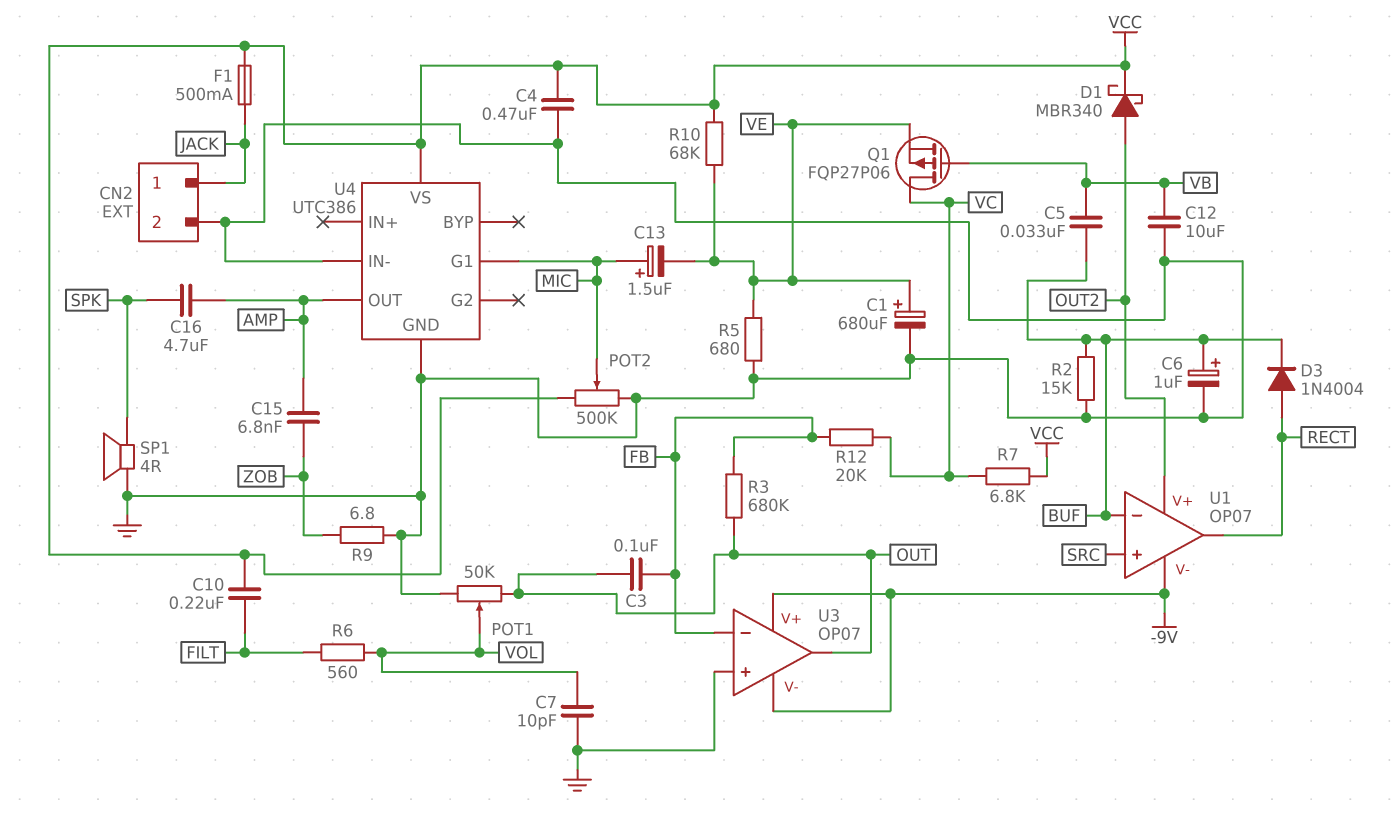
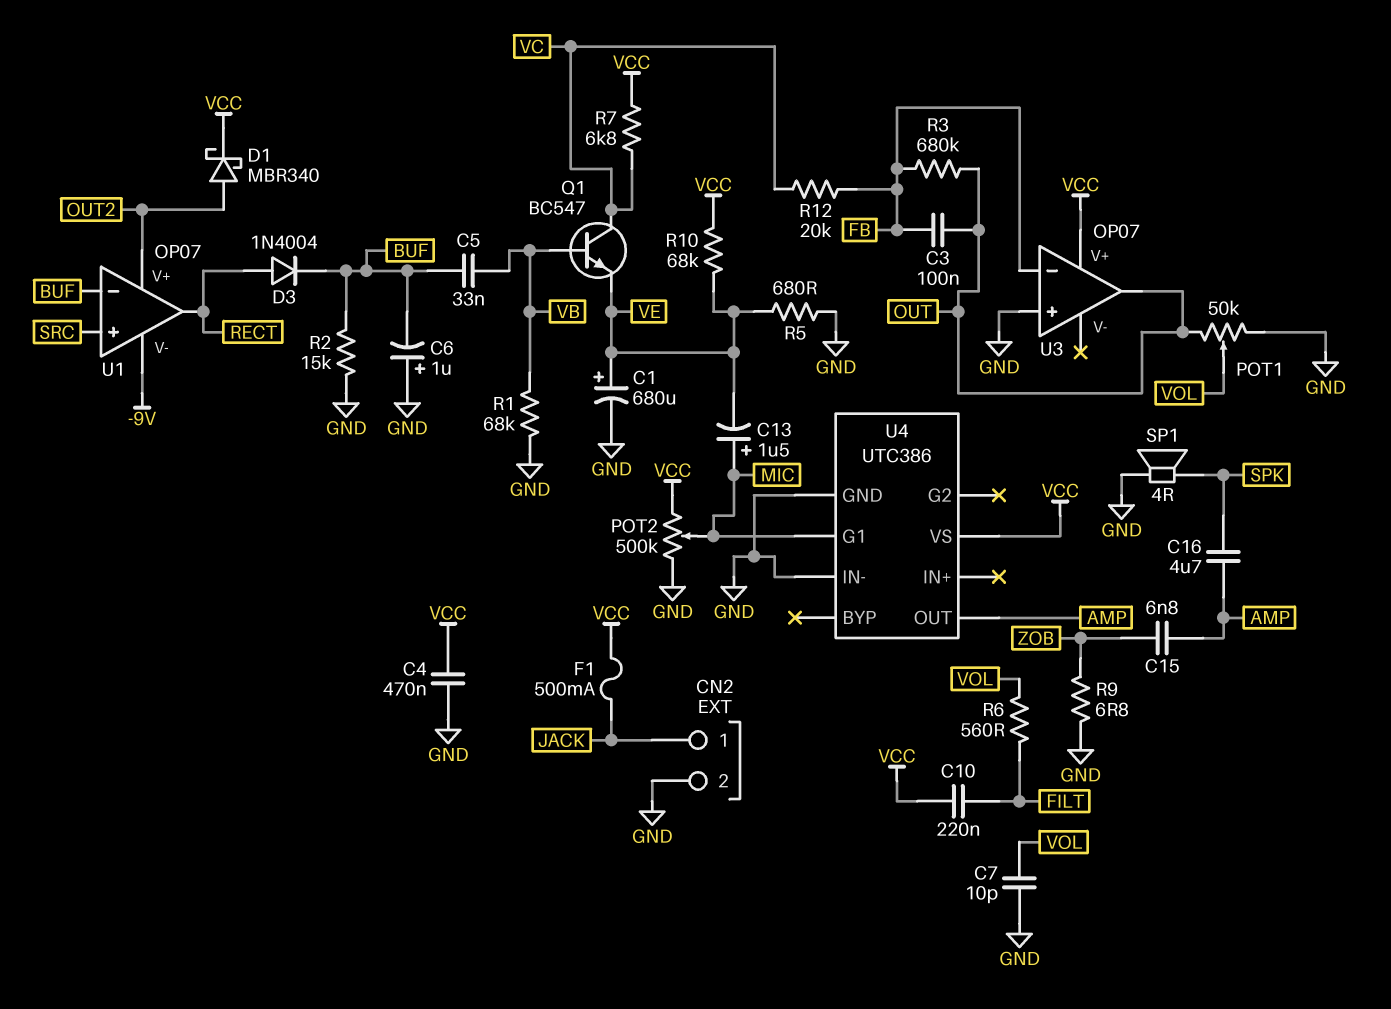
C6: 1uF (plus BUF, minus GND) -> 1uF (plus GND, minus BUF)
C12: 10uF (GND, VB) -> none
Q1: PMOS FQP27P06 (G VB, D VC, S VE) -> NPN BC547 (B VB, C VC, E VE)
R1: none -> 68k (GND, VB)
U3 pin V+: -9V -> VCC
U3 pin V-: -9V -> none

